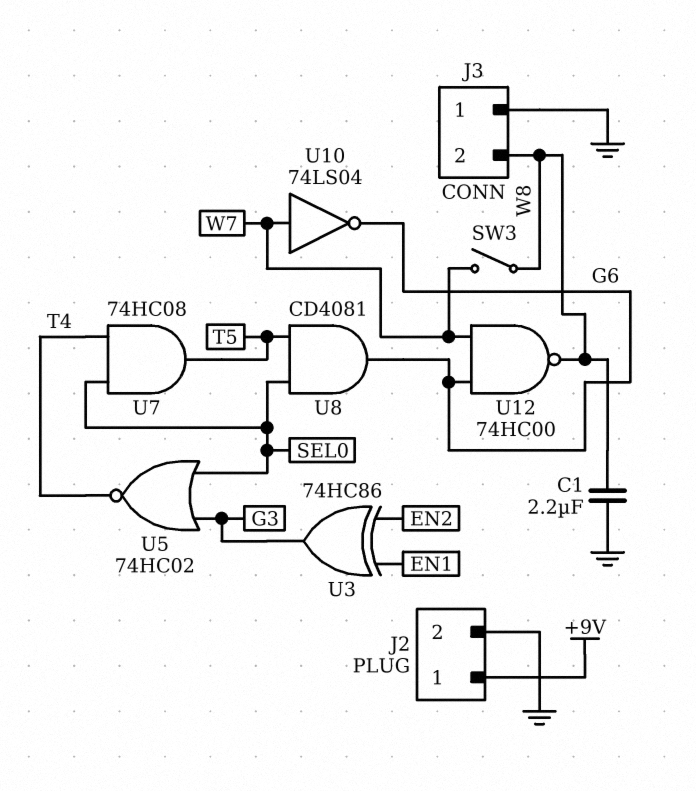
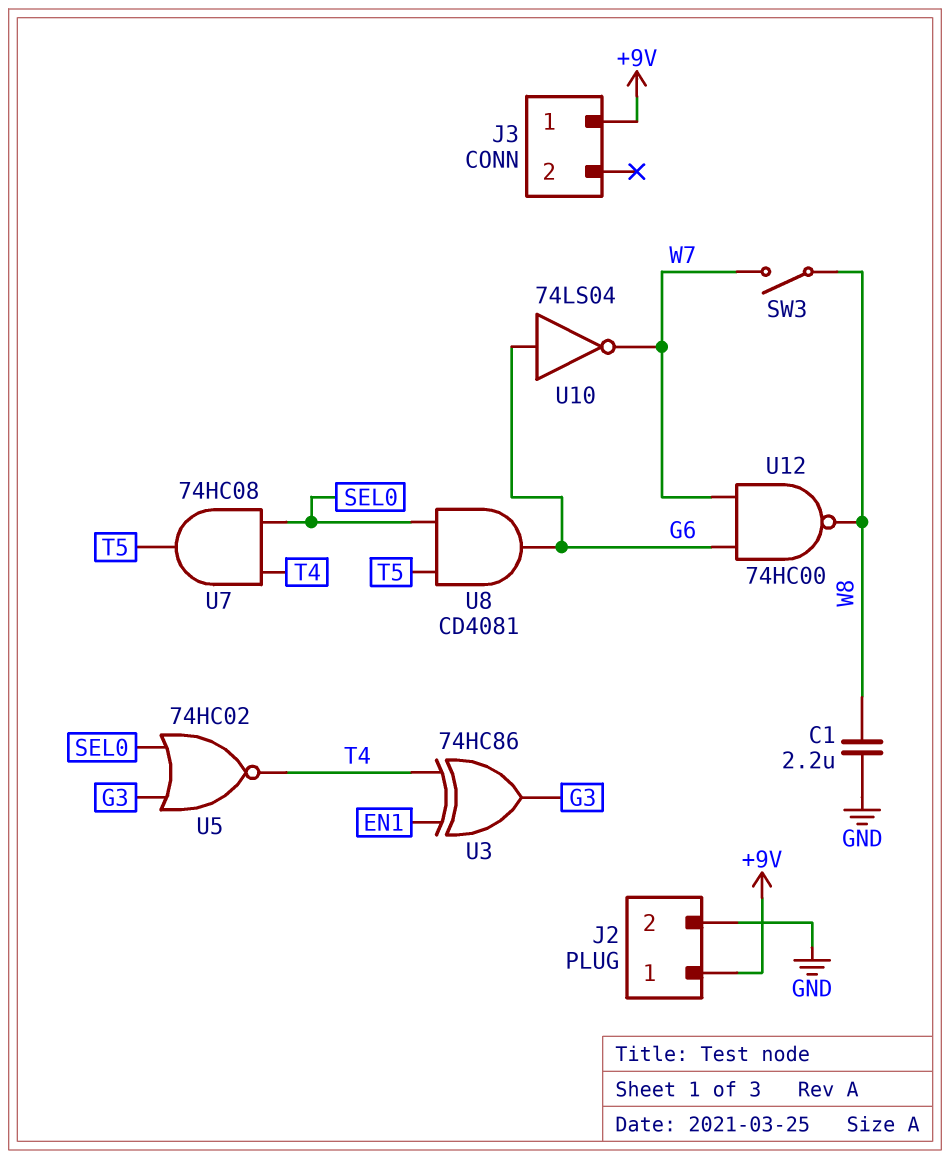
J3 pin 1: GND -> +9V
J3 pin 2: W8 -> none
U3: XOR 74HC86 (in EN1, in EN2, out G3) -> XOR 74HC86 (in EN1, in T4, out G3)
U10: NOT 74LS04 (in W7, out G6) -> NOT 74LS04 (in G6, out W7)

